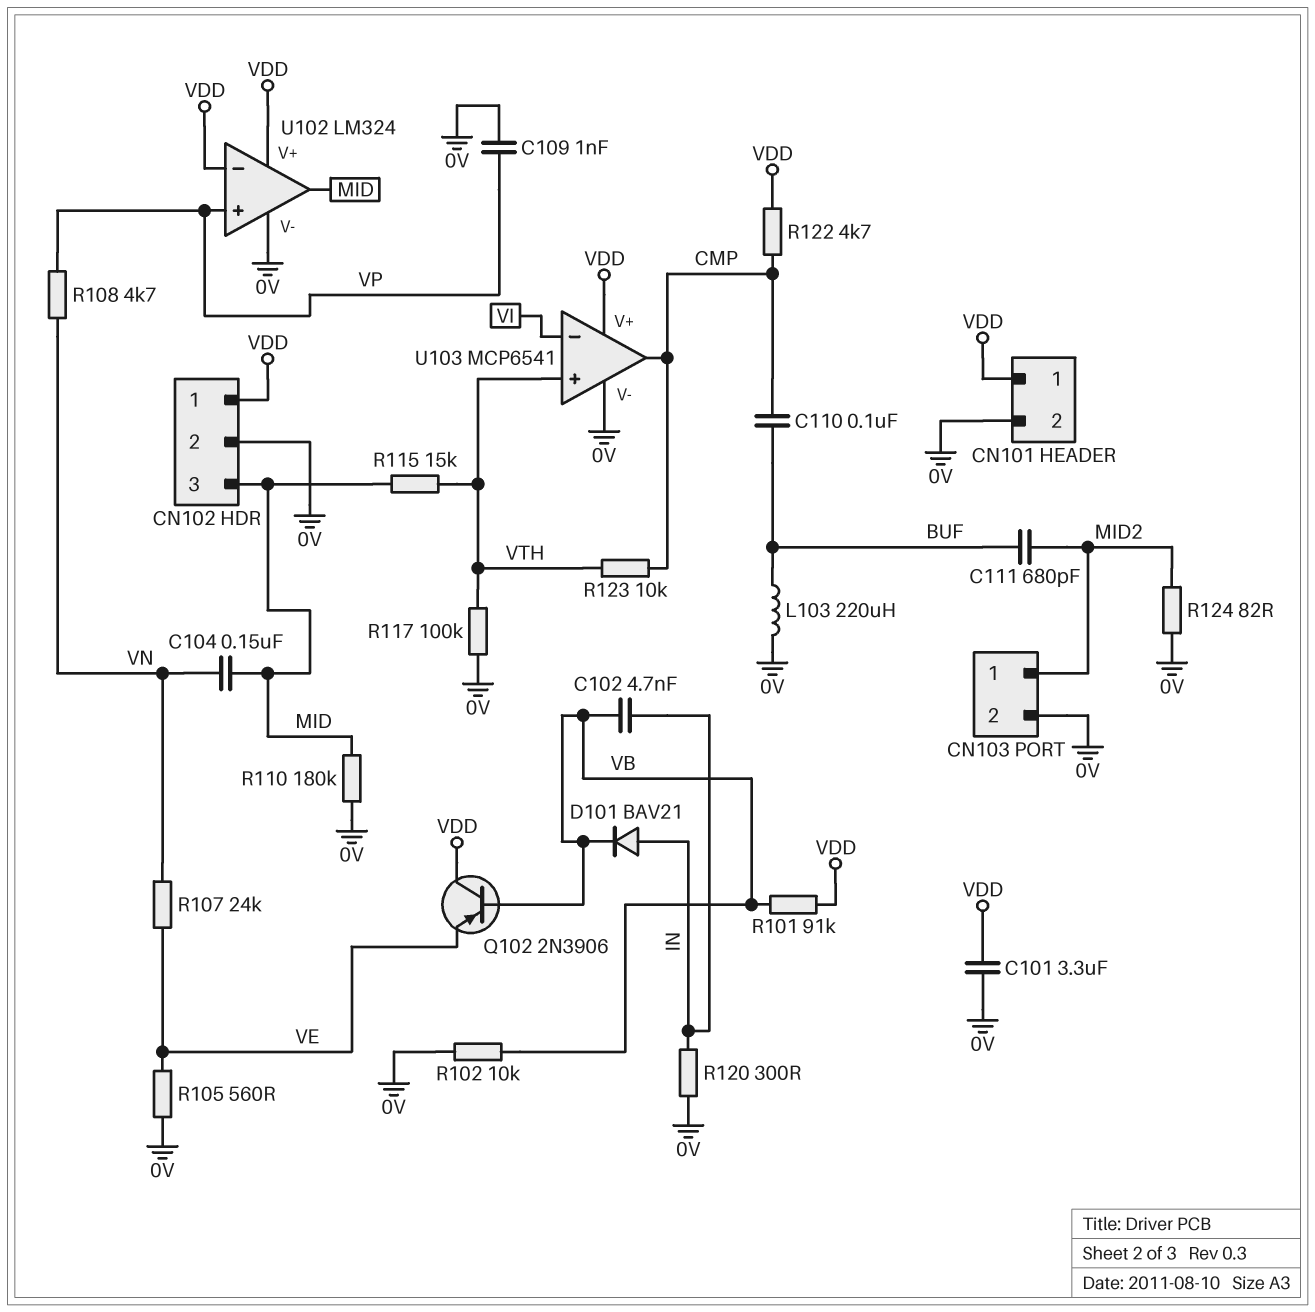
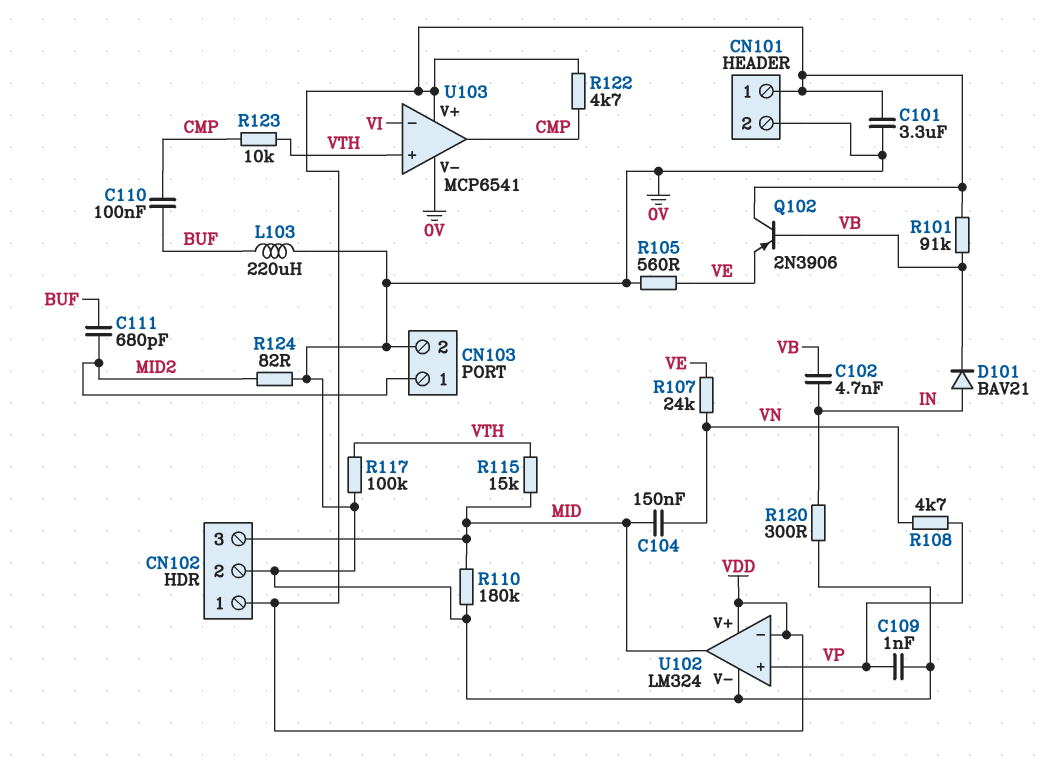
R102: 10k (0V, VB) -> none

